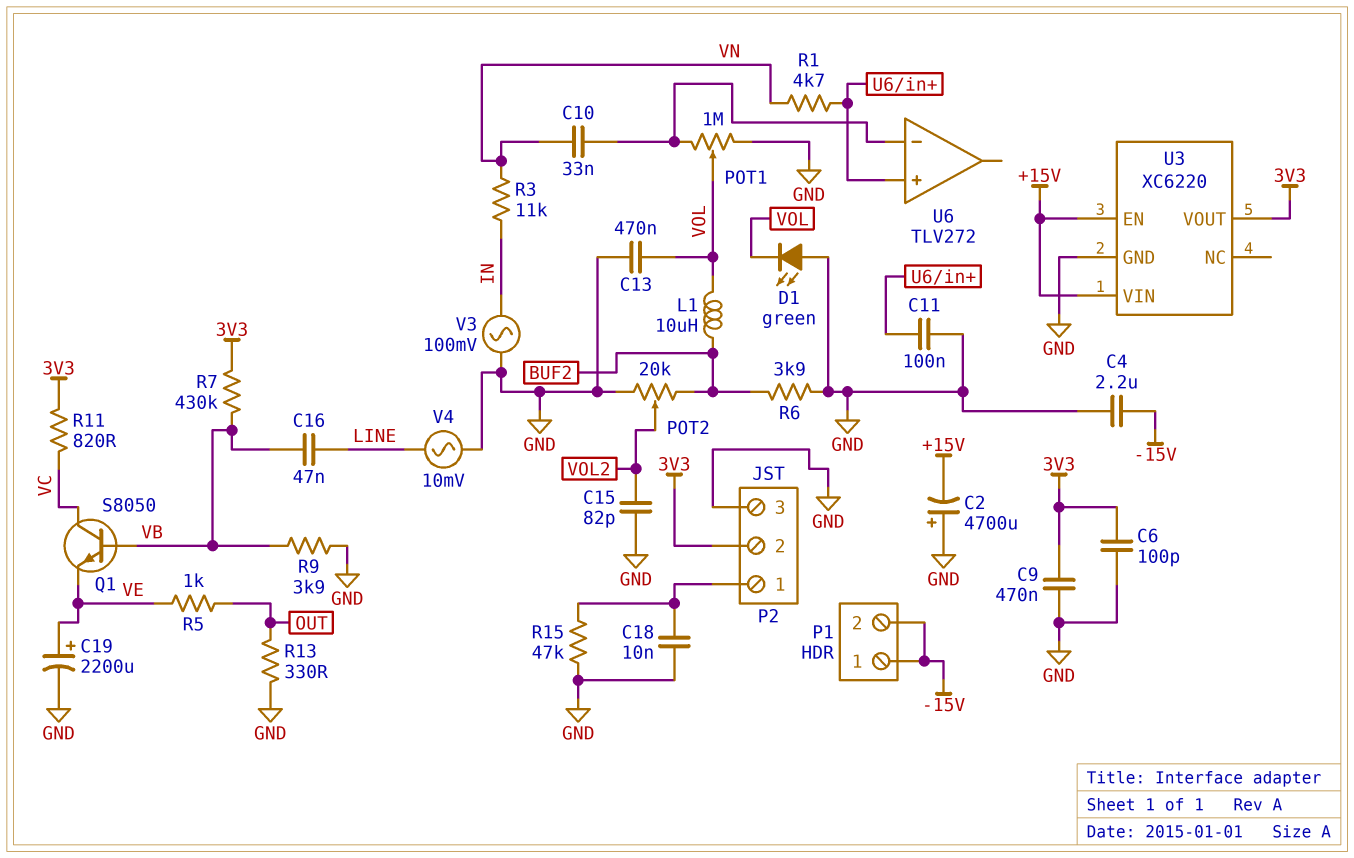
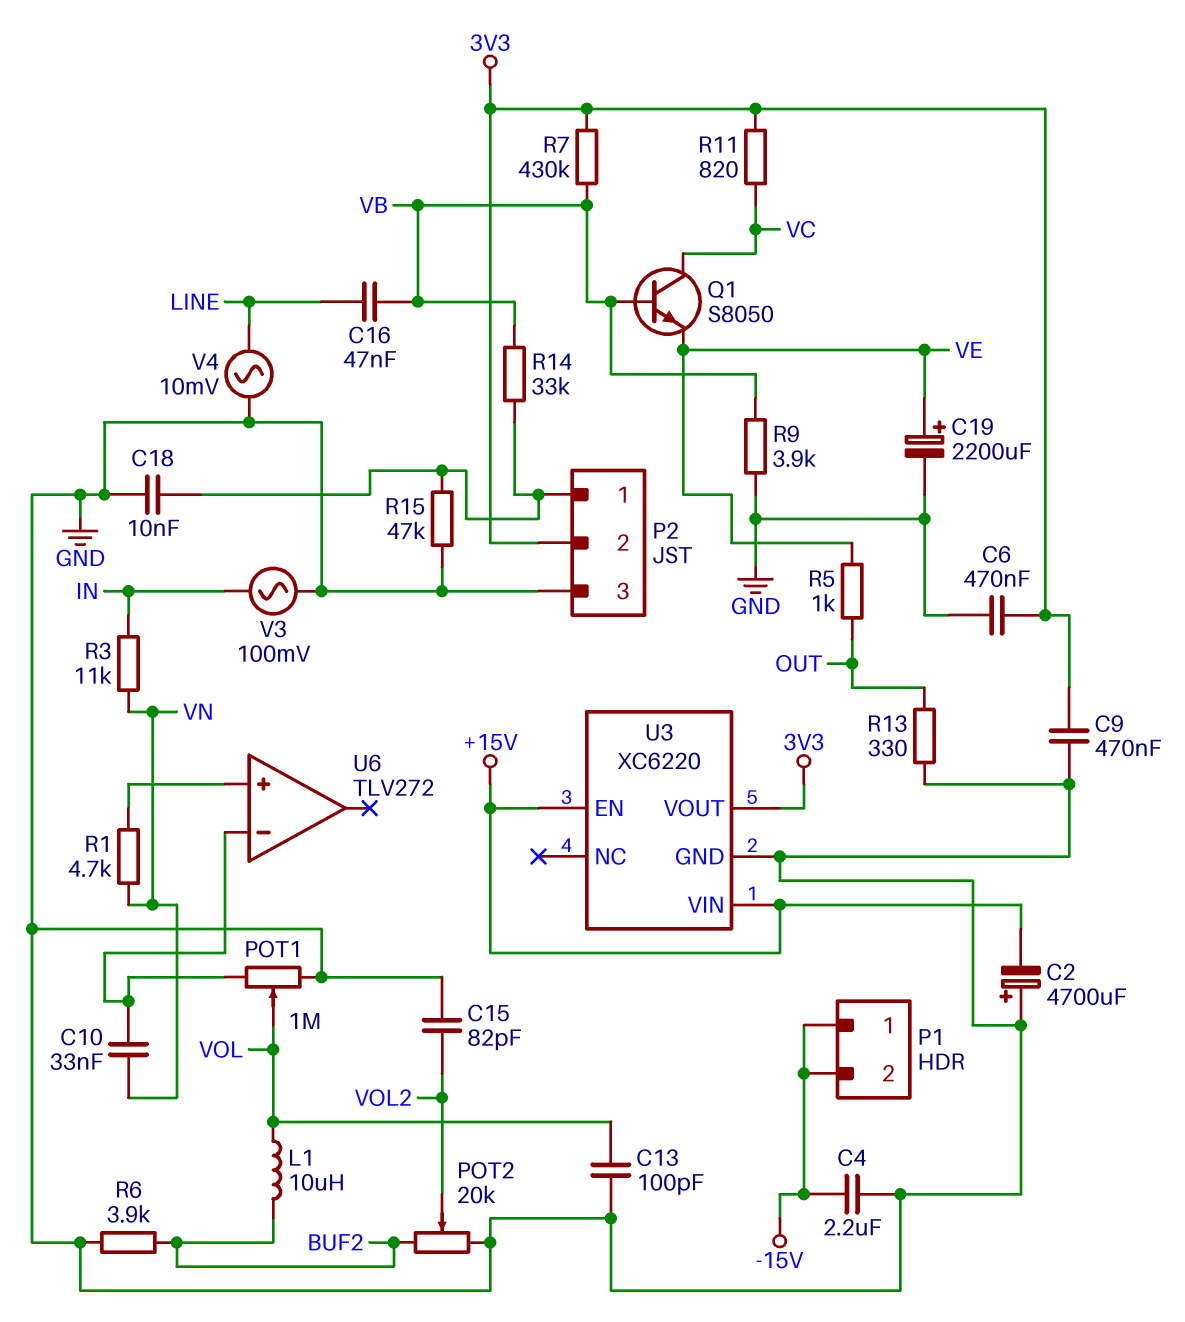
C6: 100pF (3V3, GND) -> 470nF (3V3, GND)
C11: 100nF (GND, U6/in+) -> none
C13: 470nF (GND, VOL) -> 100pF (GND, VOL)
D1: LED green (A GND, K VOL) -> none
R14: none -> 33k (P2/1, VB)

